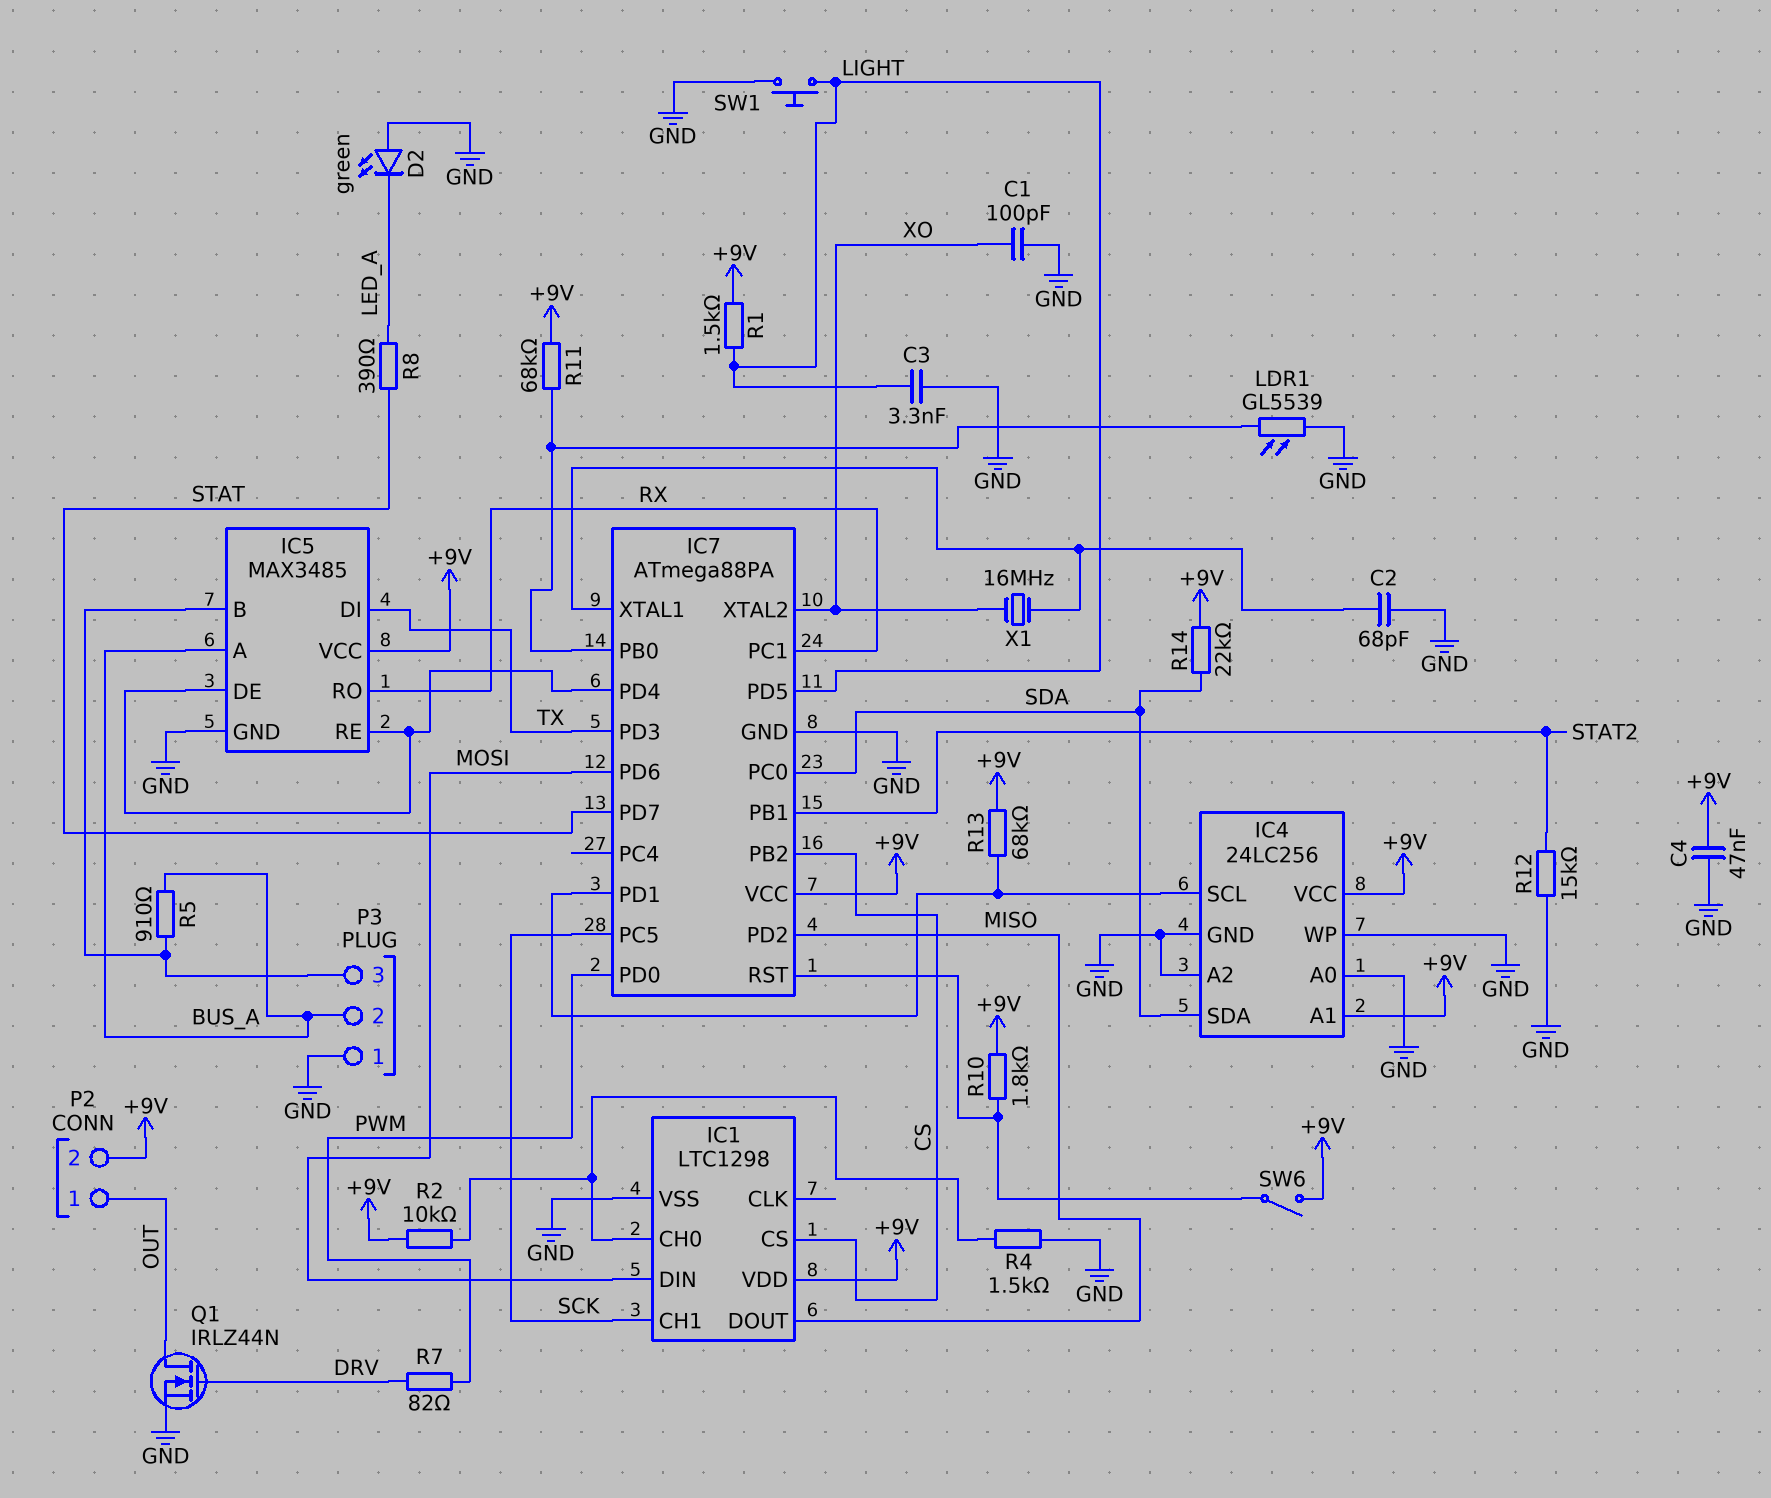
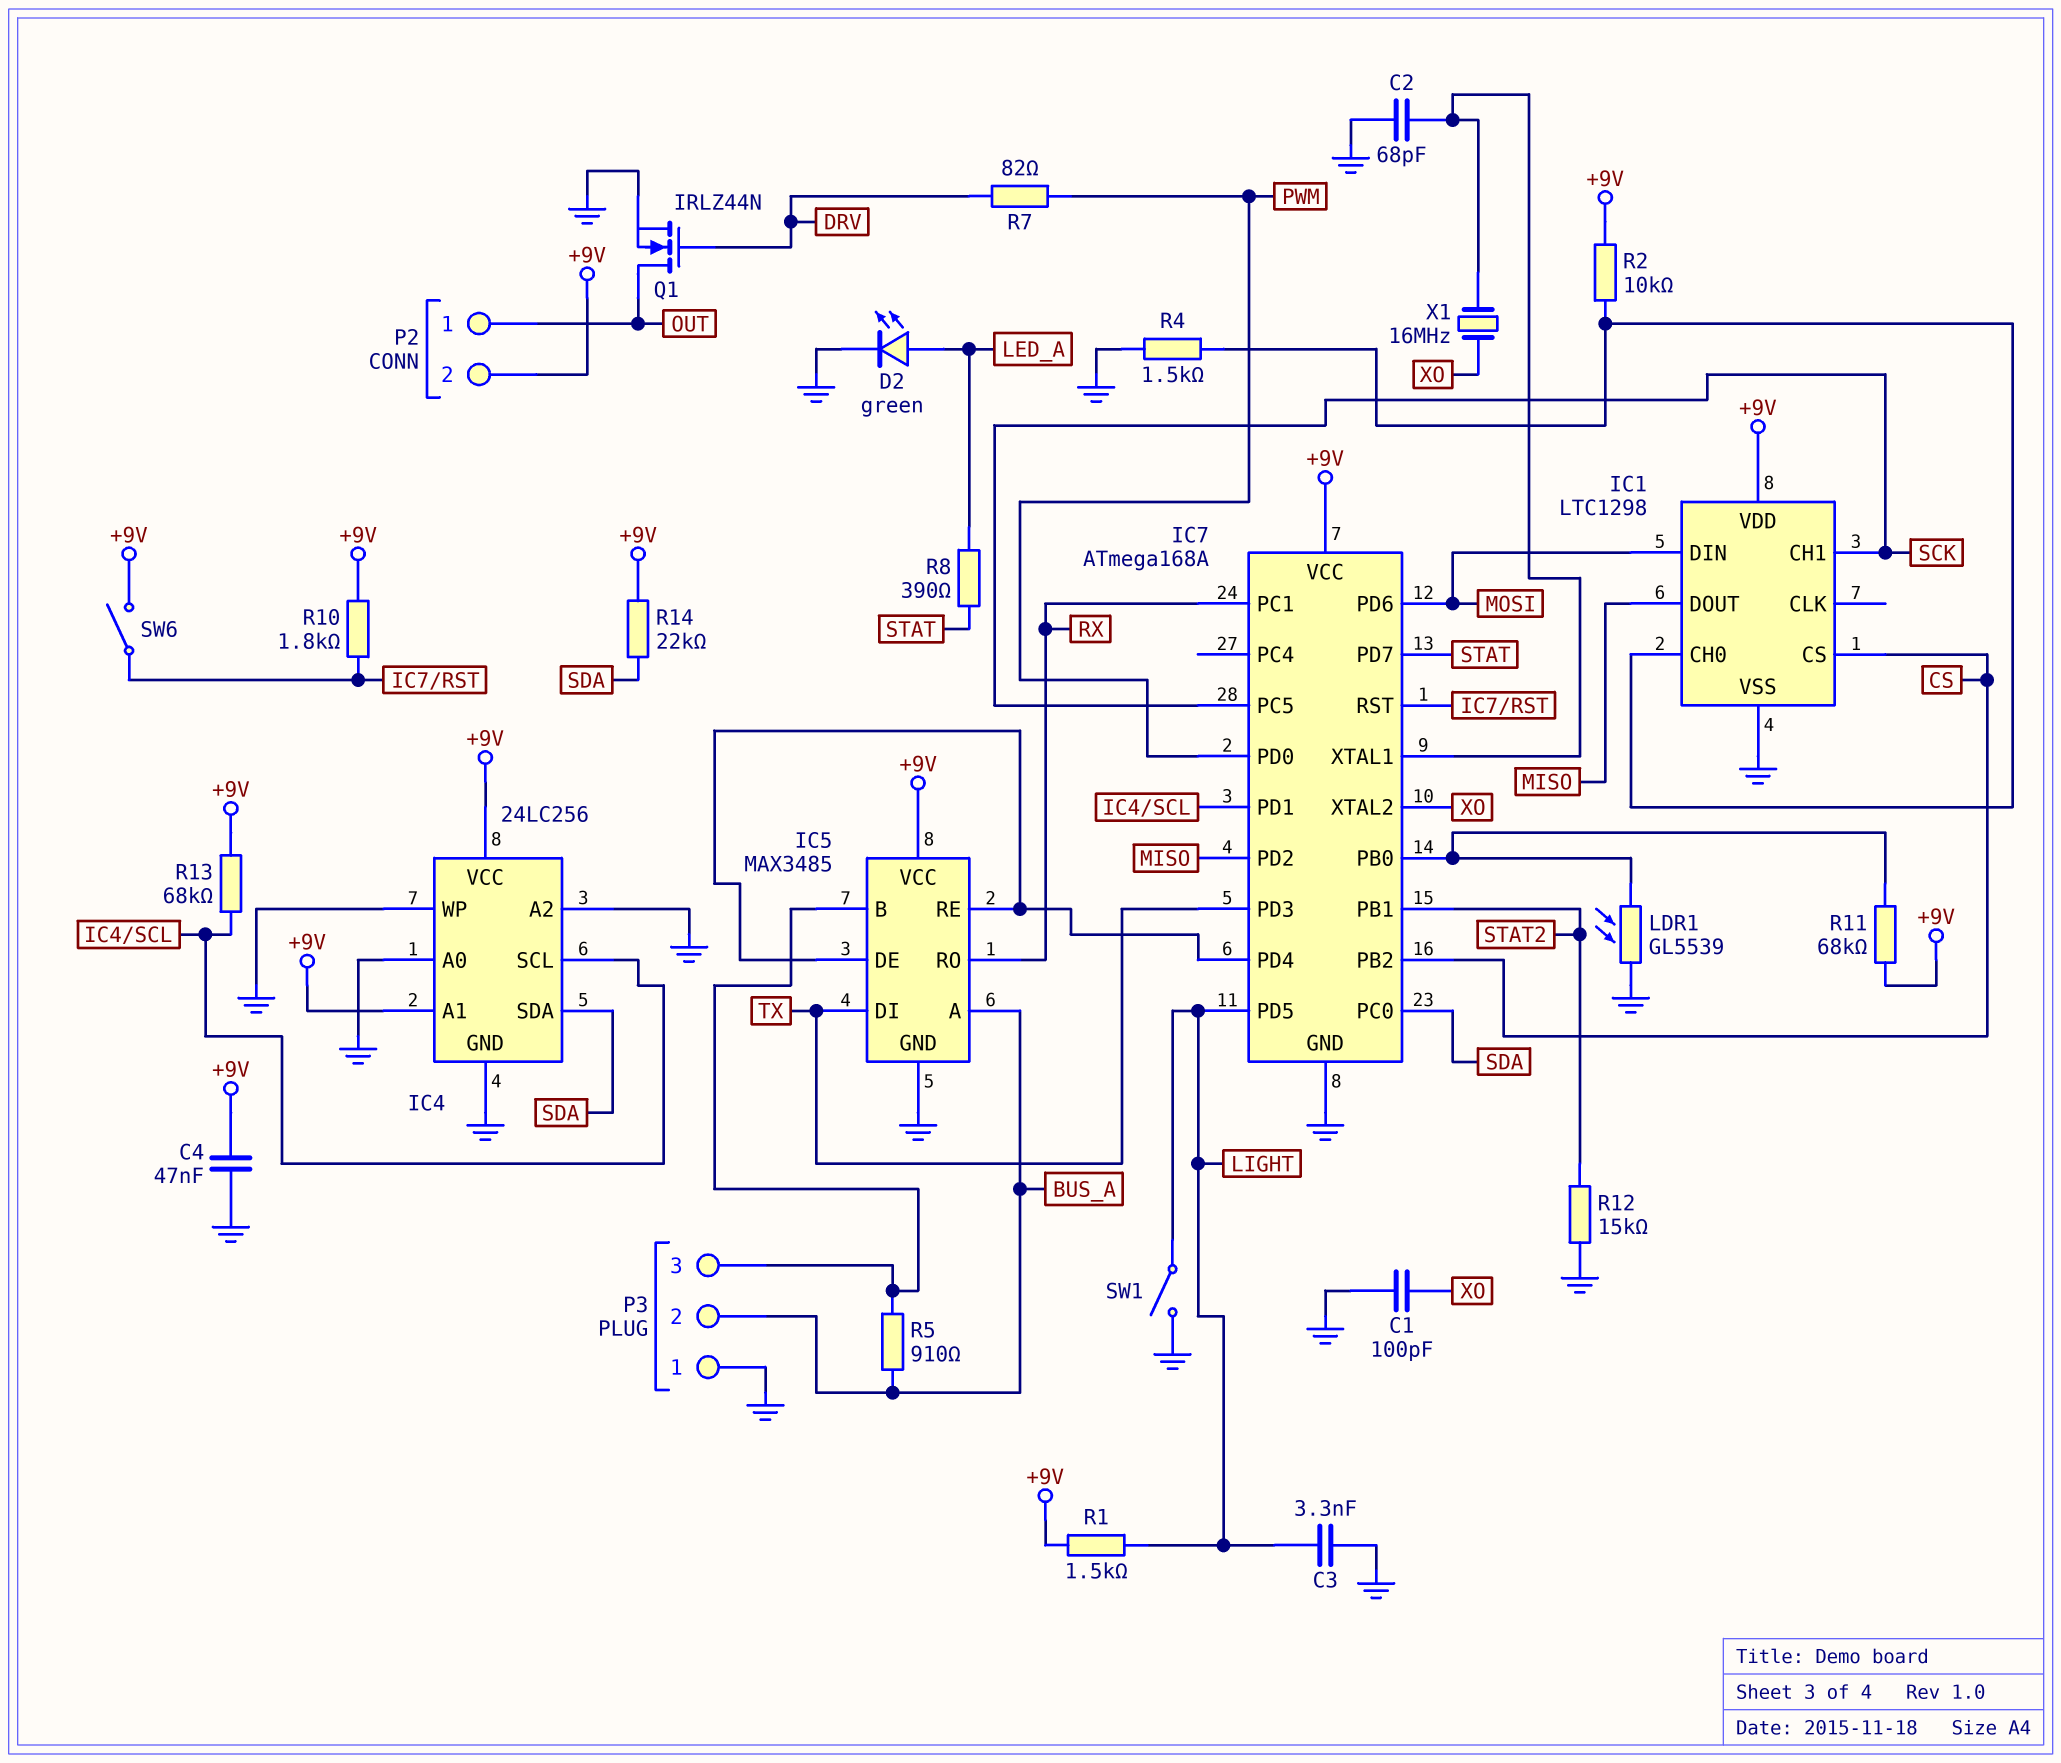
D2: LED green (A GND, K LED_A) -> LED green (A LED_A, K GND)
IC7: ATmega88PA -> ATmega168A
SW1: button (GND, LIGHT) -> switch (GND, LIGHT)

